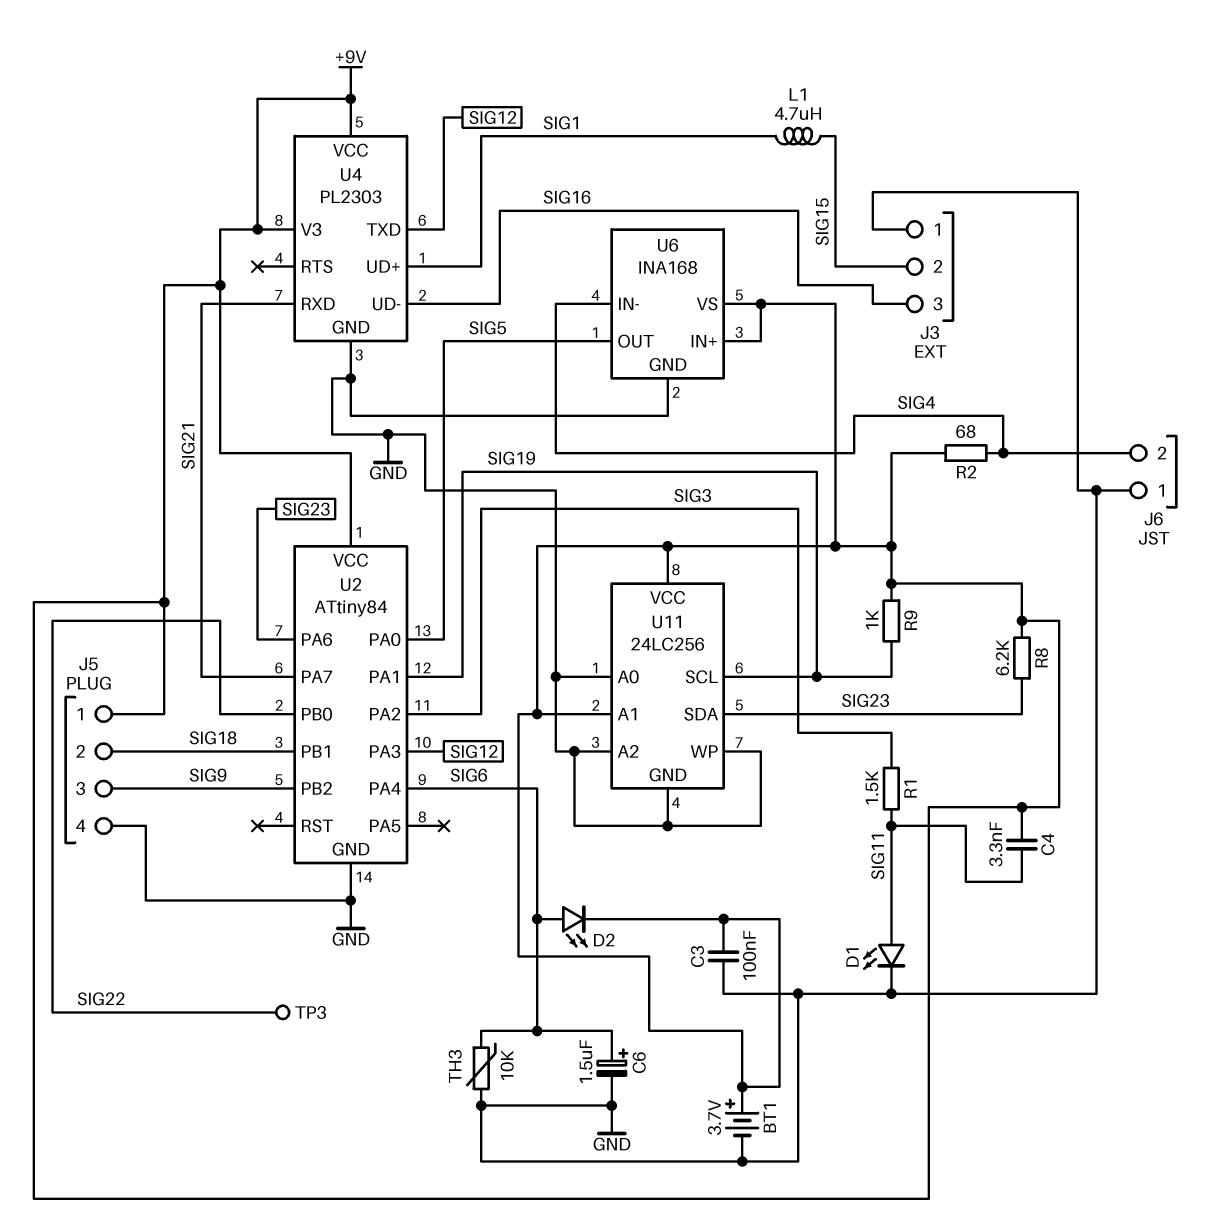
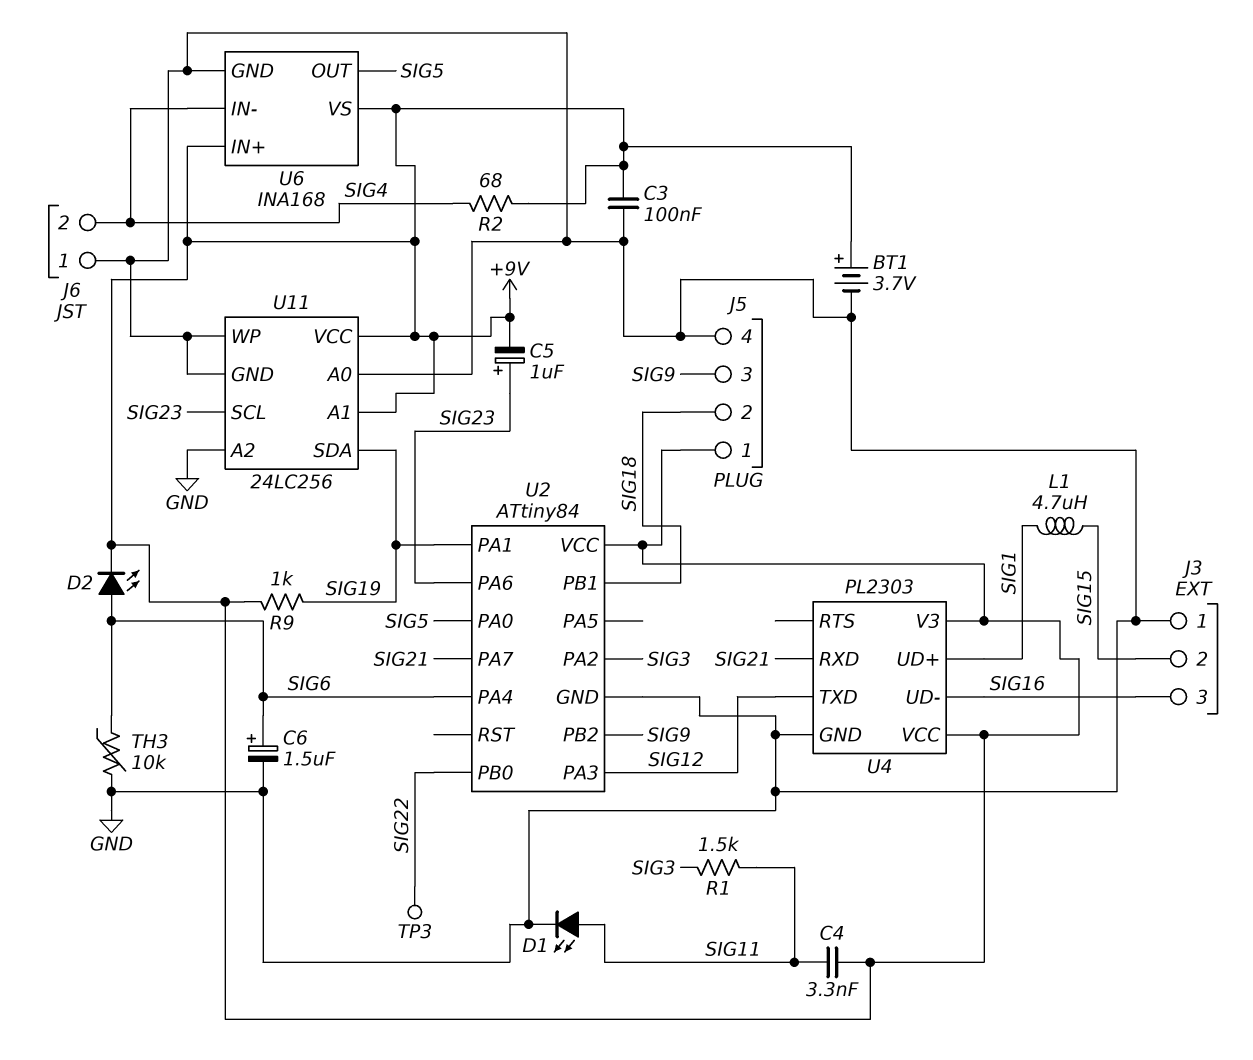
C5: none -> 1uF (plus SIG23, minus +9V)
R8: 6.2k (+9V, SIG23) -> none
U11 pin SCL: SIG19 -> SIG23
U11 pin SDA: SIG23 -> SIG19

